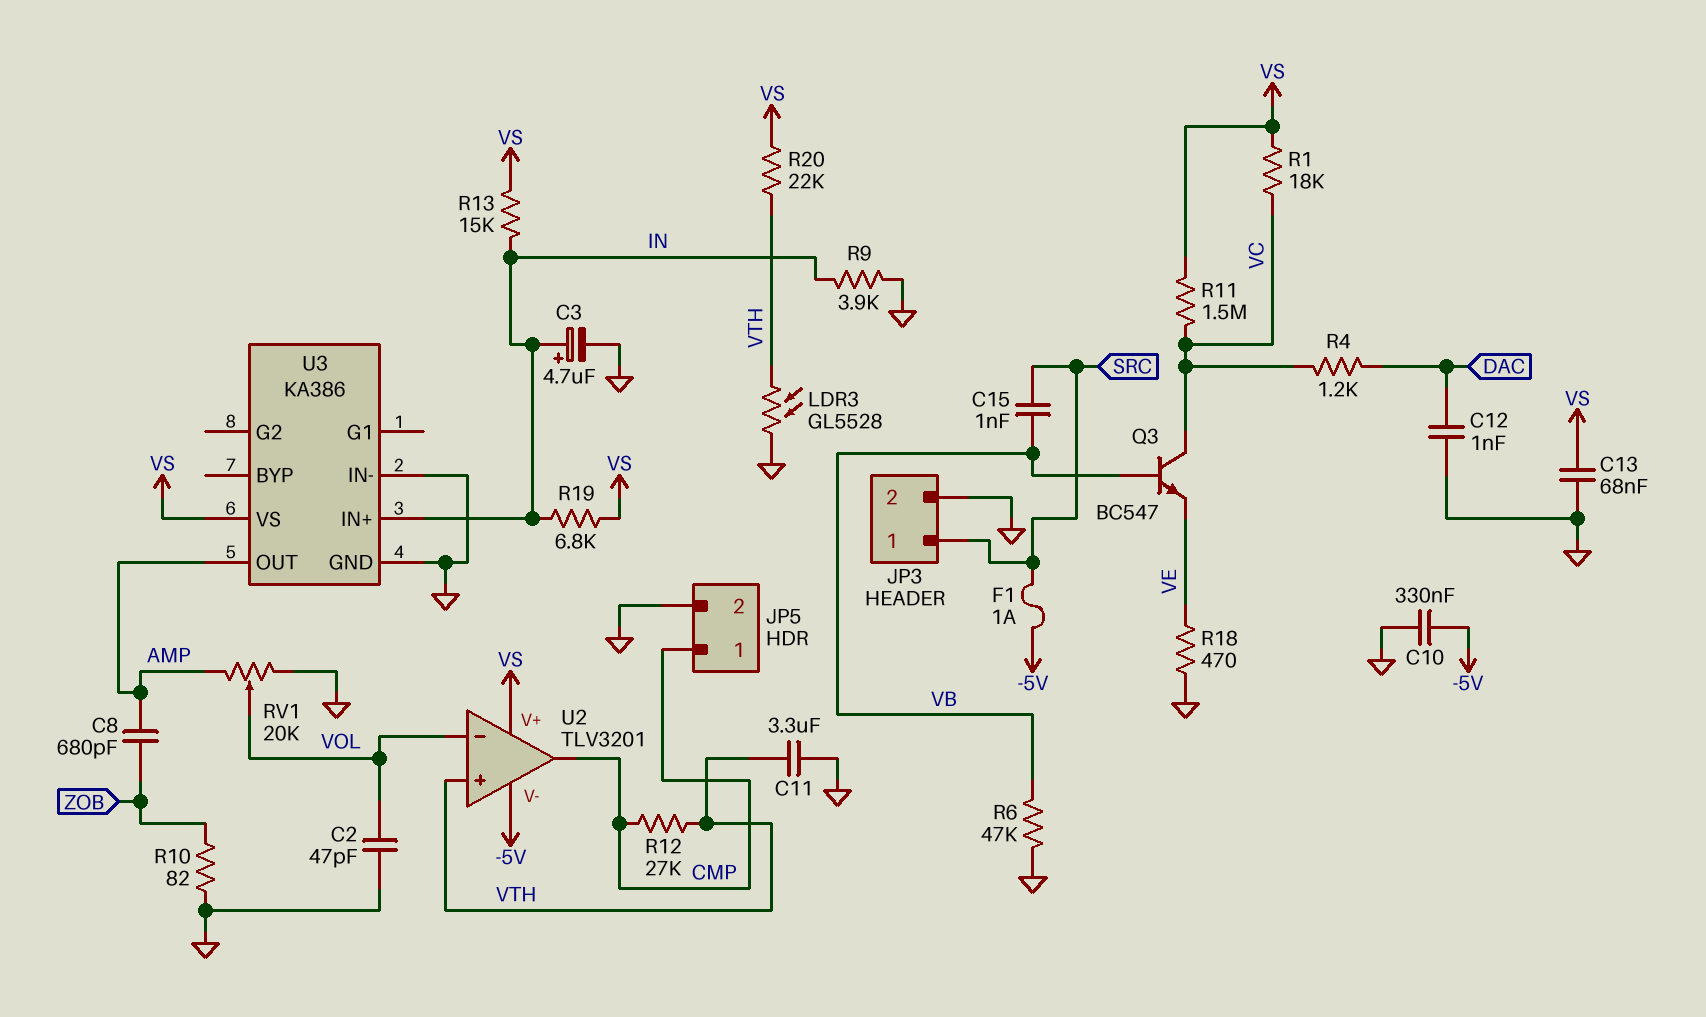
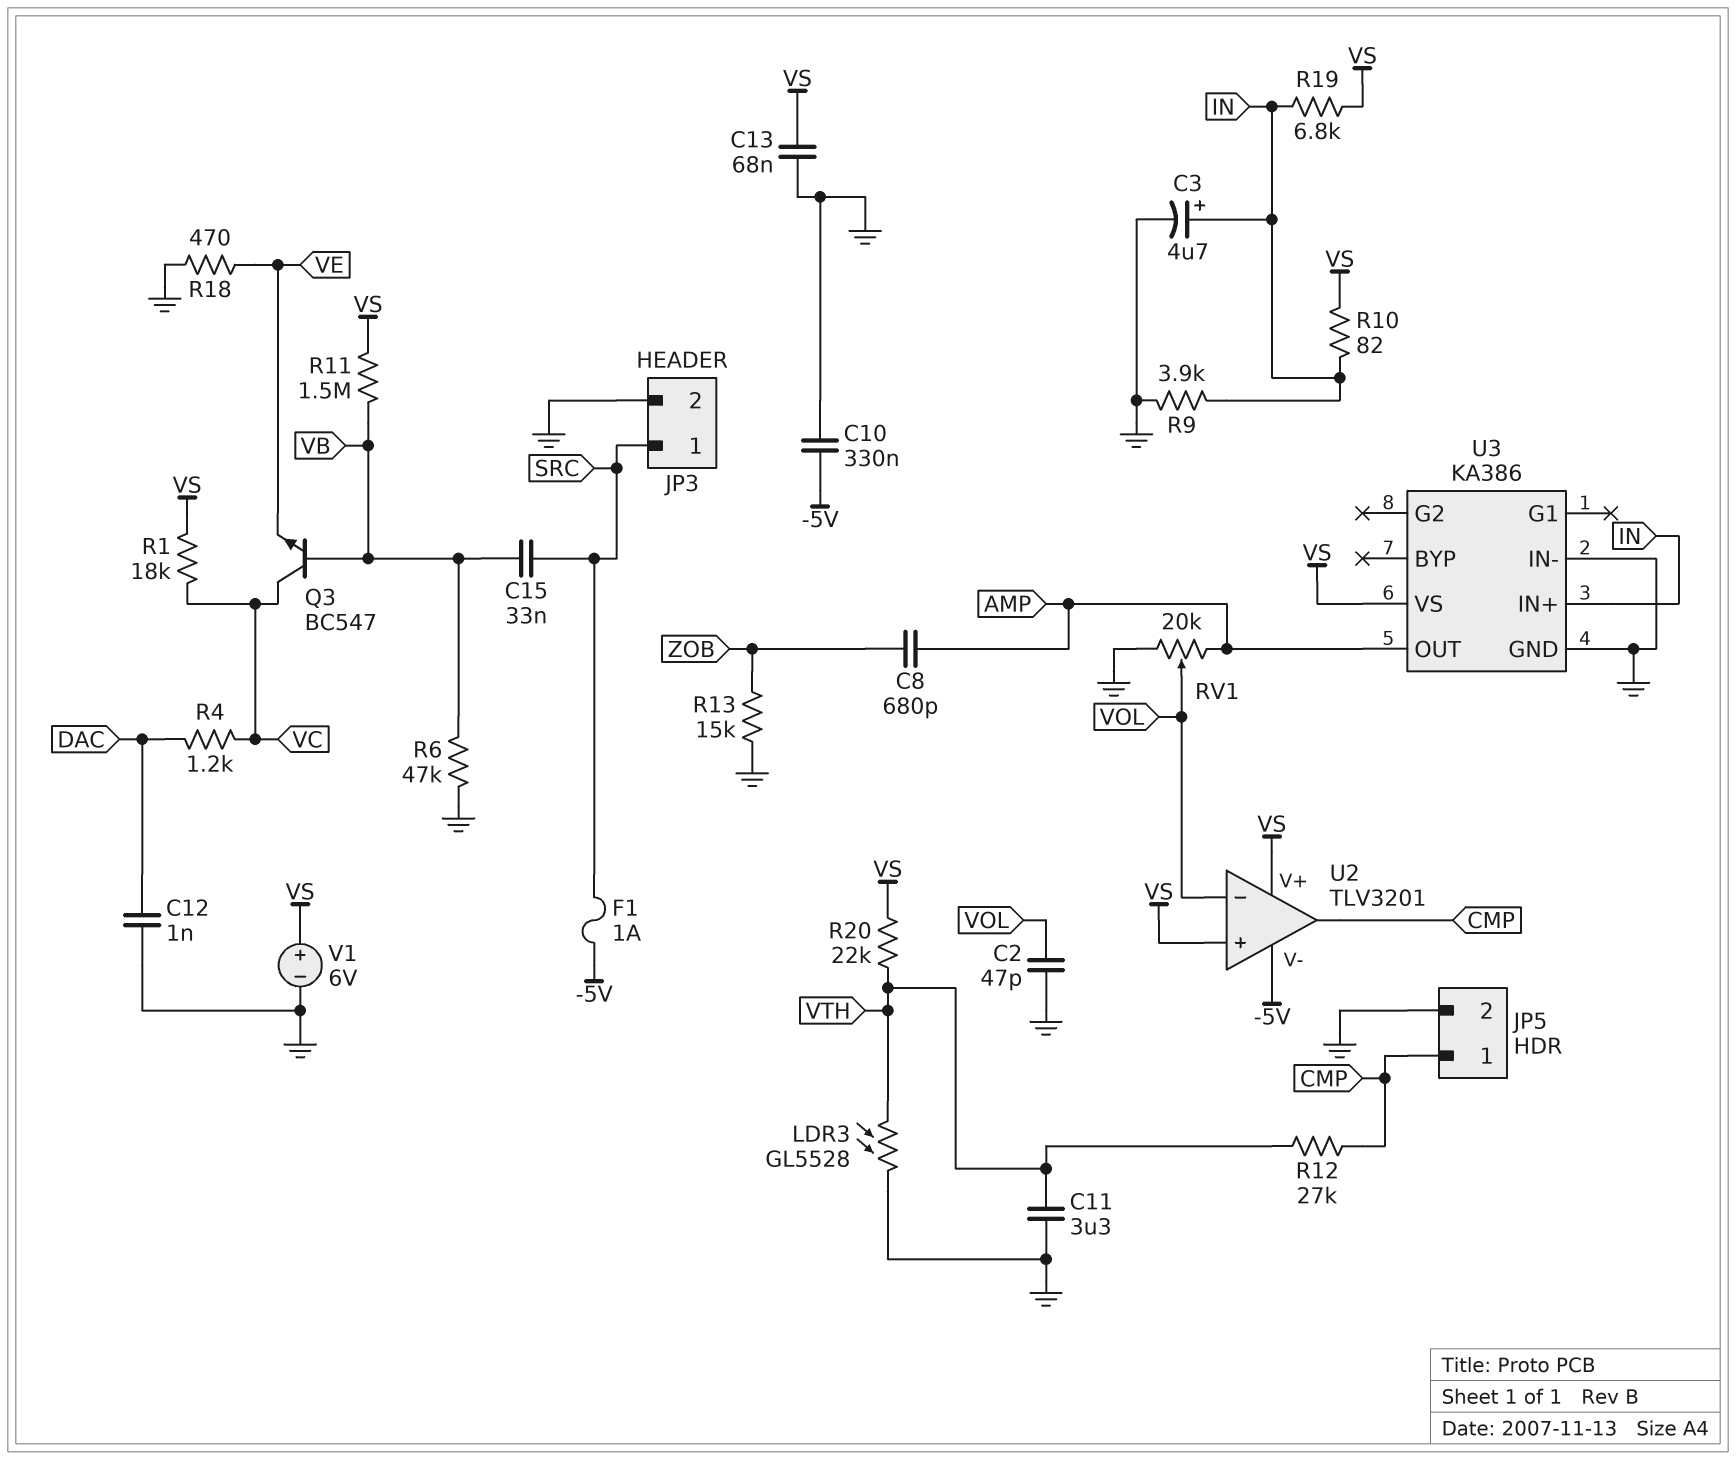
C15: 1nF (SRC, VB) -> 33nF (SRC, VB)
R10: 82 (GND, ZOB) -> 82 (IN, VS)
R11: 1.5M (VC, VS) -> 1.5M (VB, VS)
R13: 15k (IN, VS) -> 15k (GND, ZOB)
U2 pin in+: VTH -> VS
V1: none -> 6V (plus VS, minus GND)

